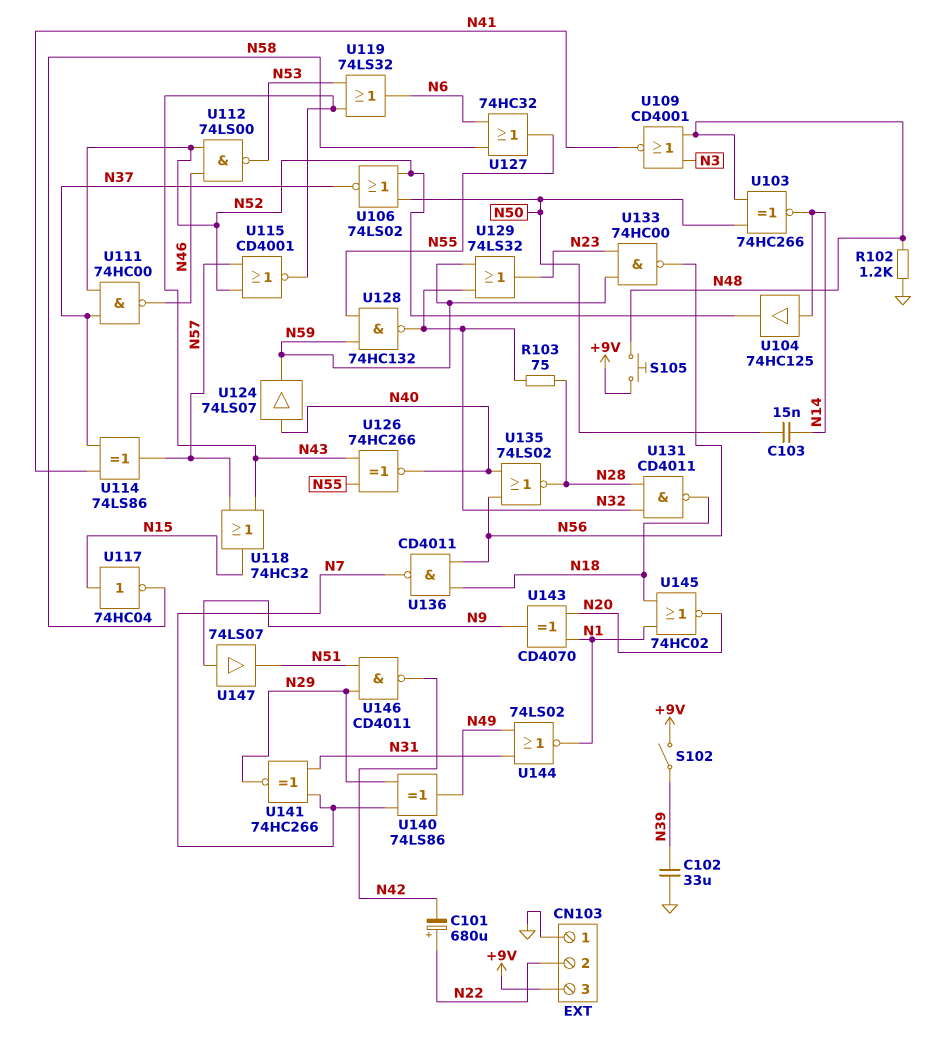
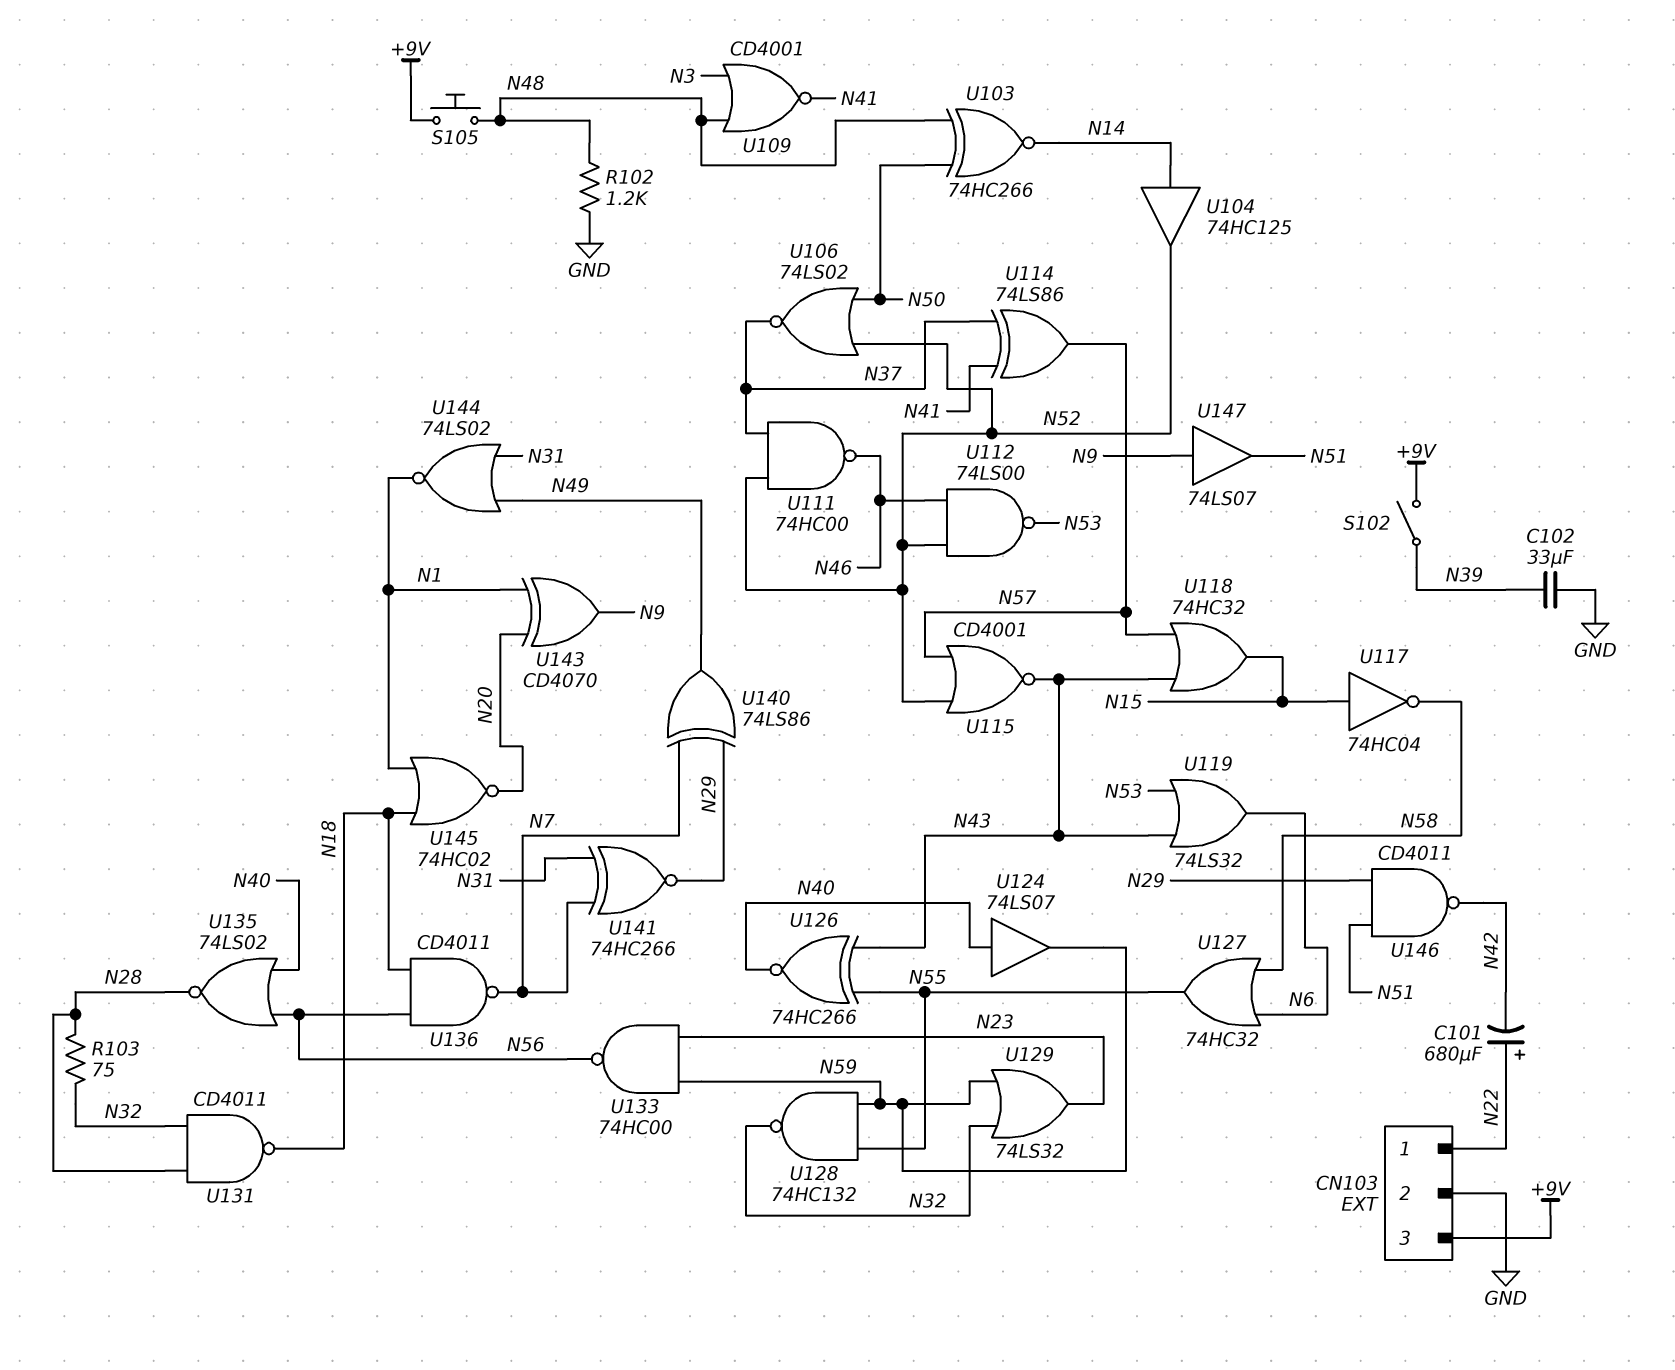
C103: 15nF (N14, N50) -> none
CN103 pin 1: GND -> N22
CN103 pin 2: N22 -> GND

